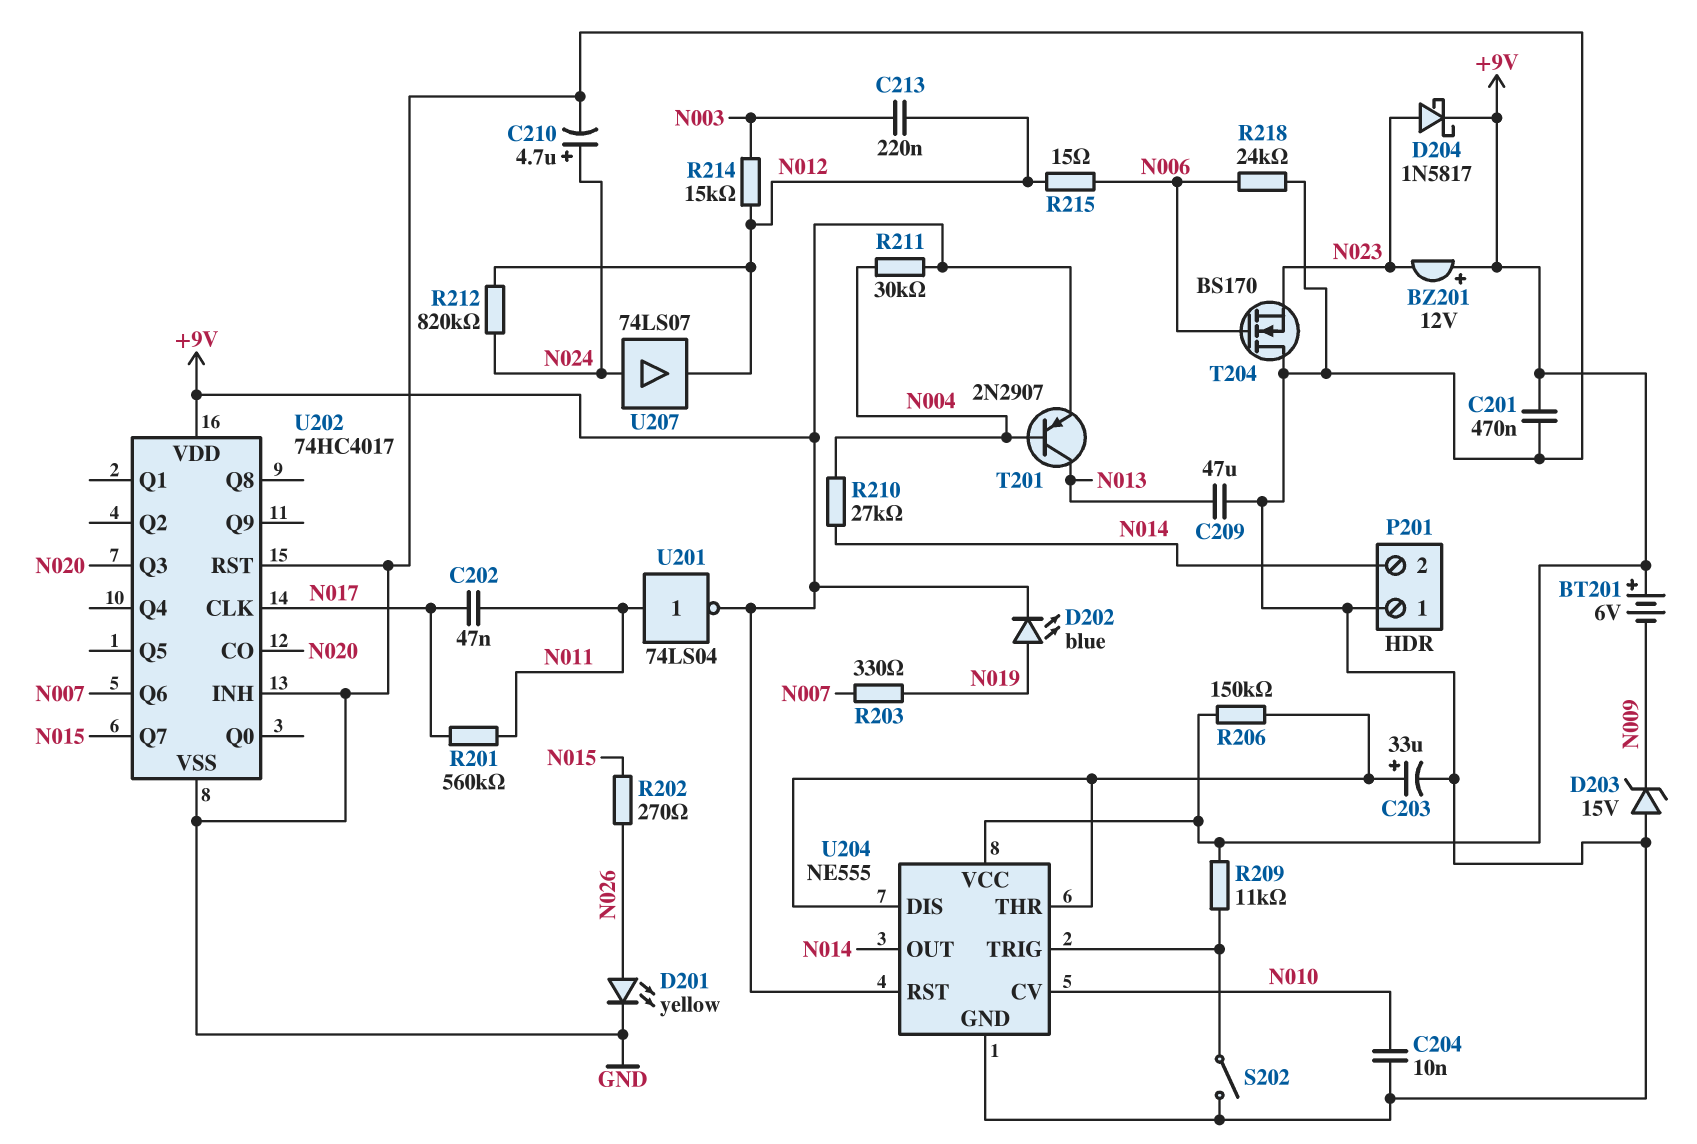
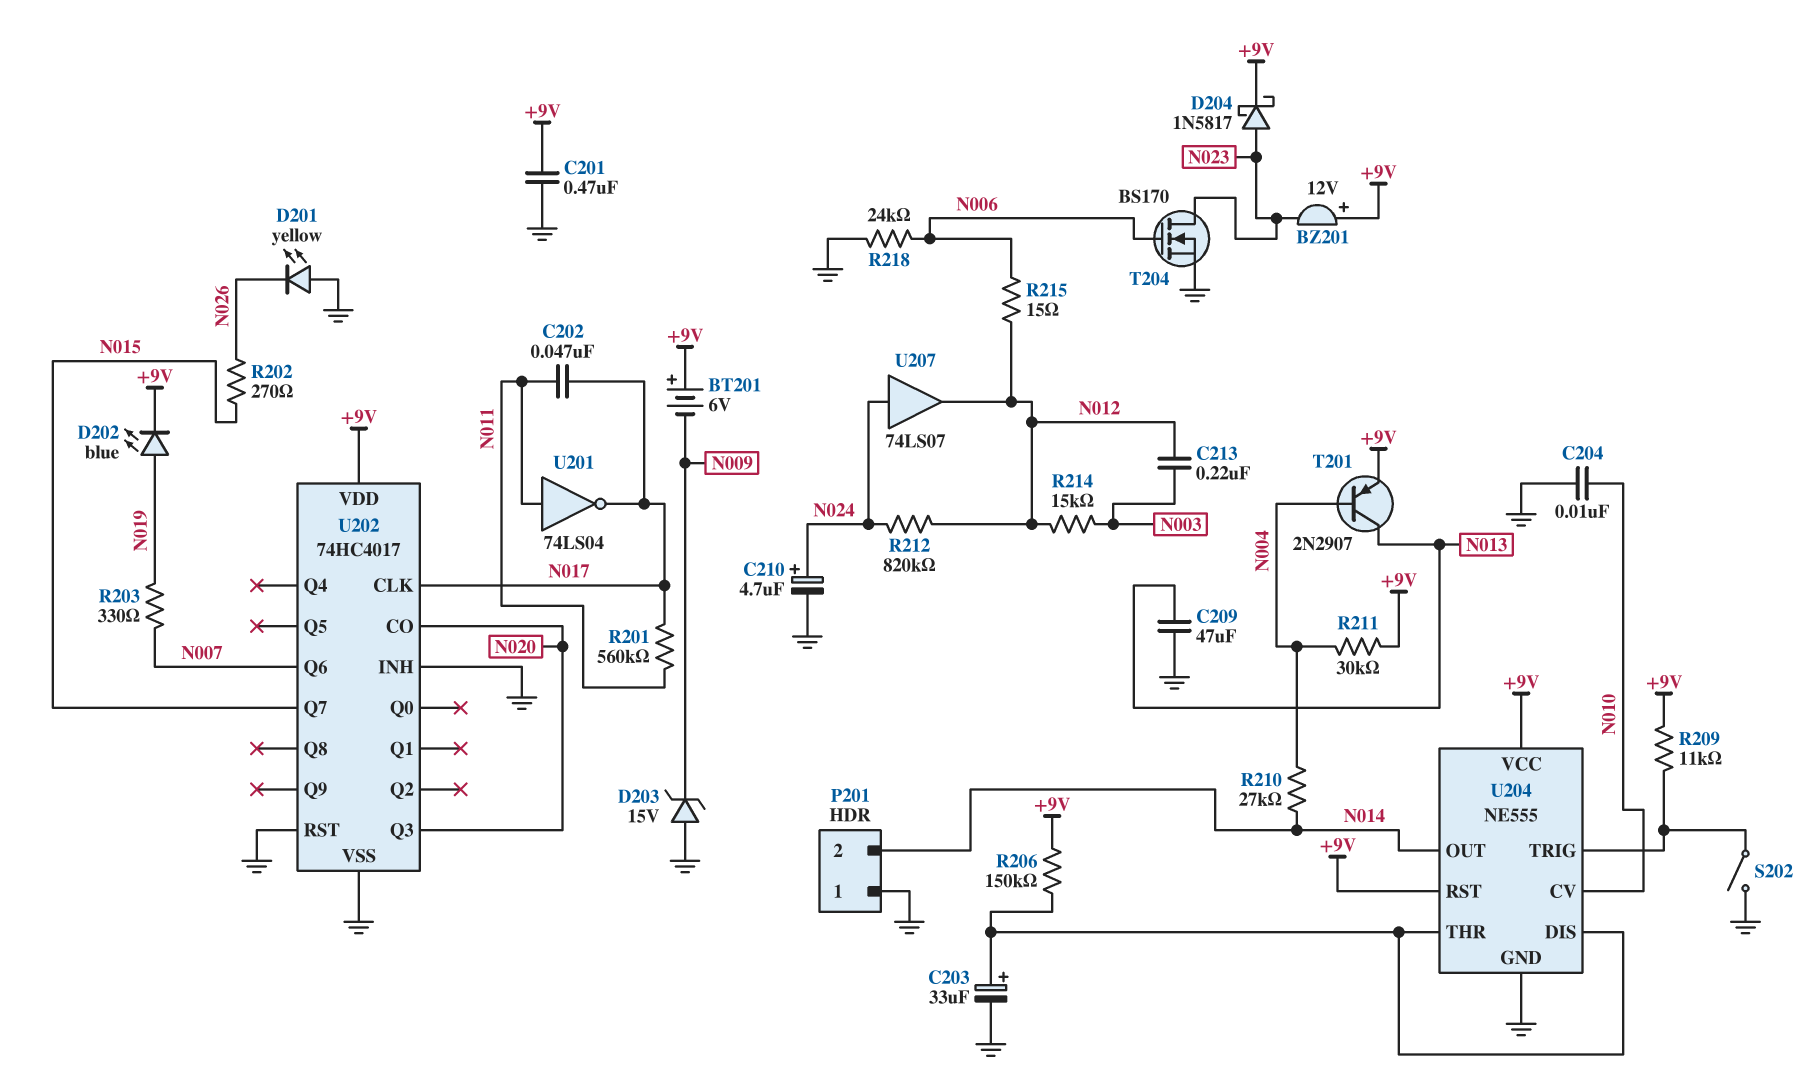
D201: LED yellow (A N026, K GND) -> LED yellow (A GND, K N026)
T204: NMOS BS170 (G N006, D GND, S N023) -> NMOS BS170 (G N006, D N023, S GND)
U201: NOT 74LS04 (in N011, out +9V) -> NOT 74LS04 (in N011, out N017)

